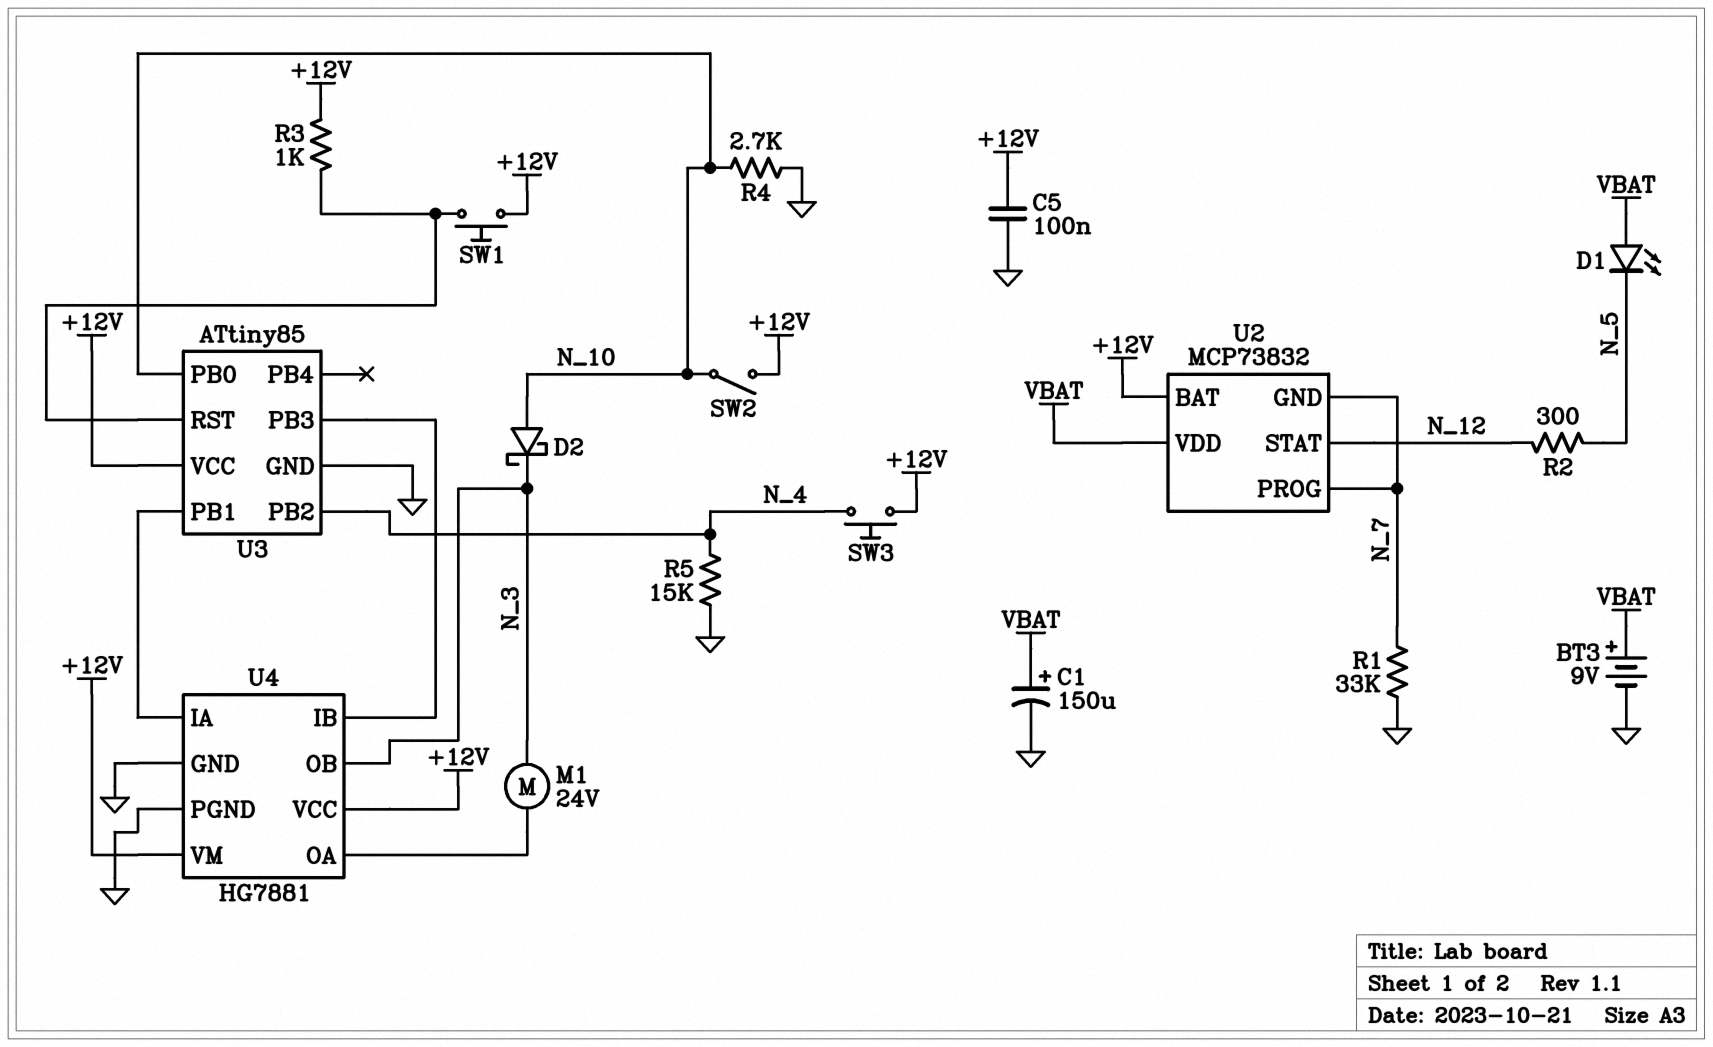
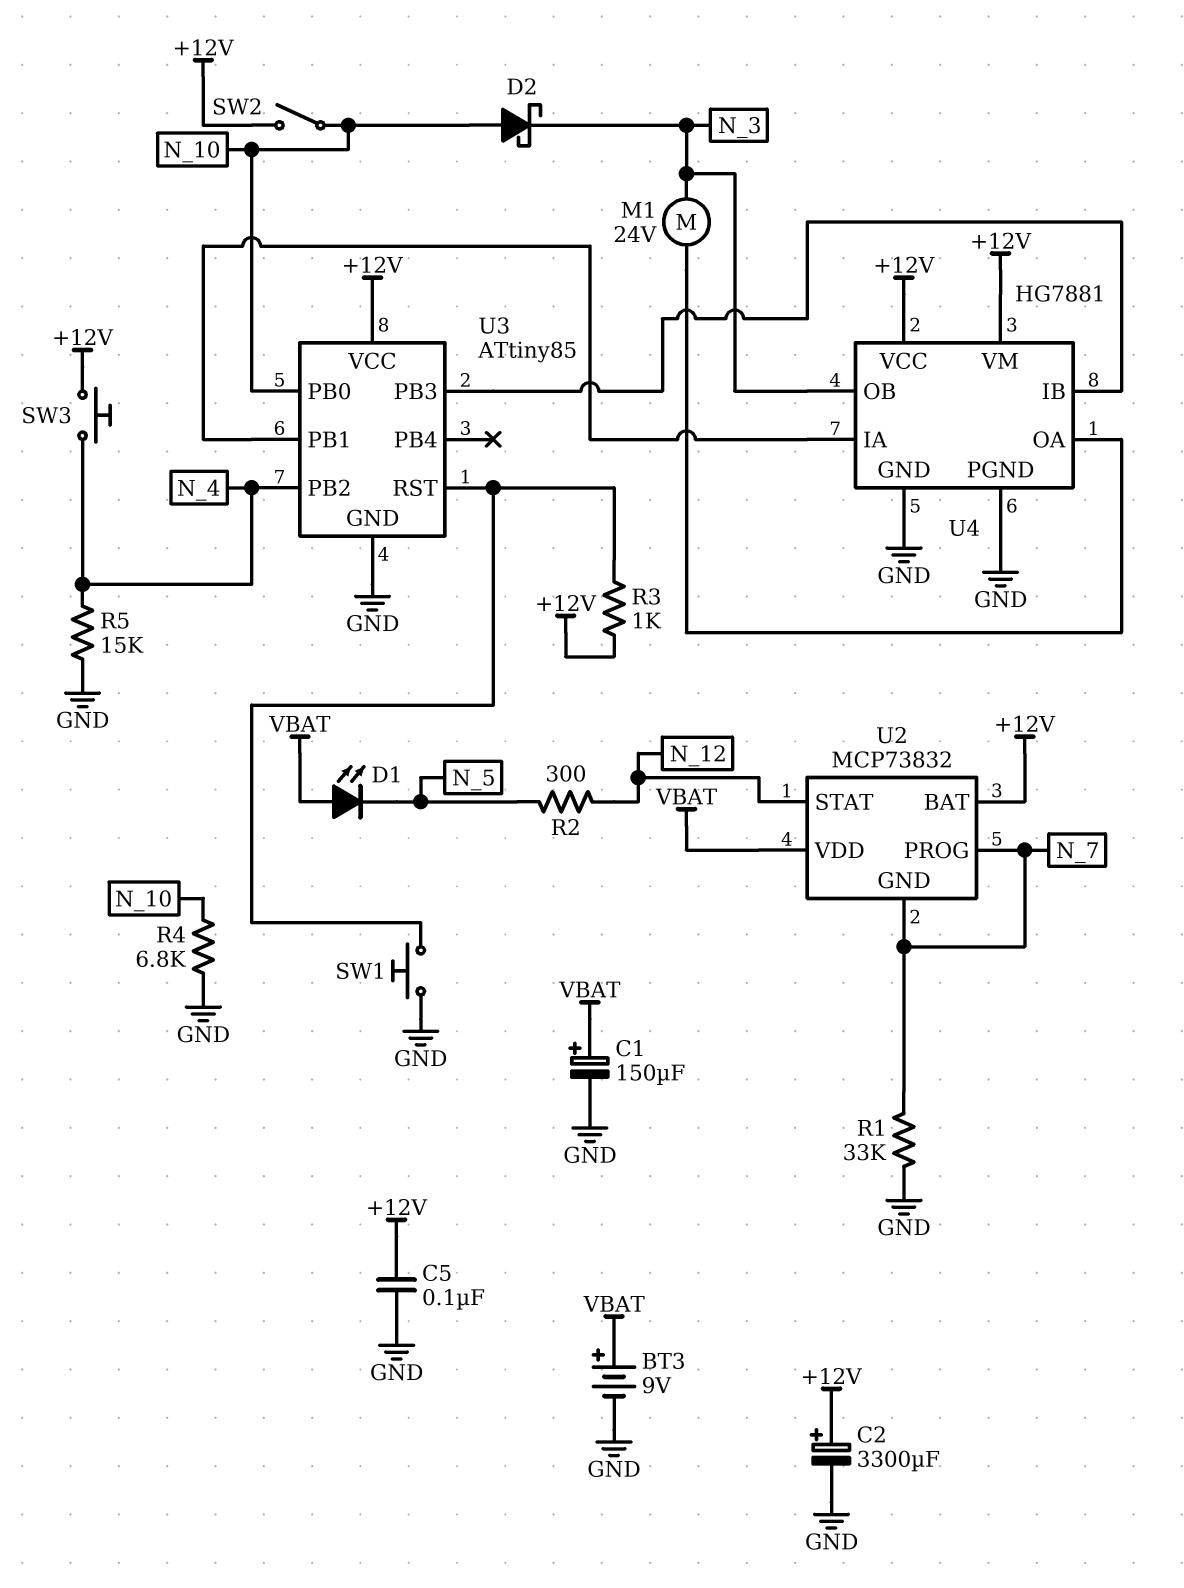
C2: none -> 3300uF (plus +12V, minus GND)
R4: 2.7k (GND, N_10) -> 6.8k (GND, N_10)
SW1: button (+12V, U3/RST) -> button (GND, U3/RST)

